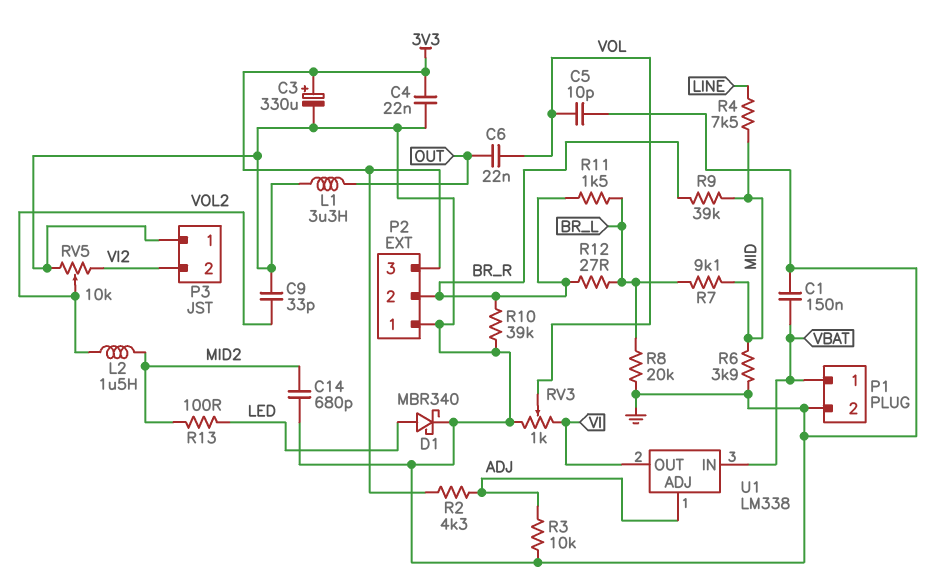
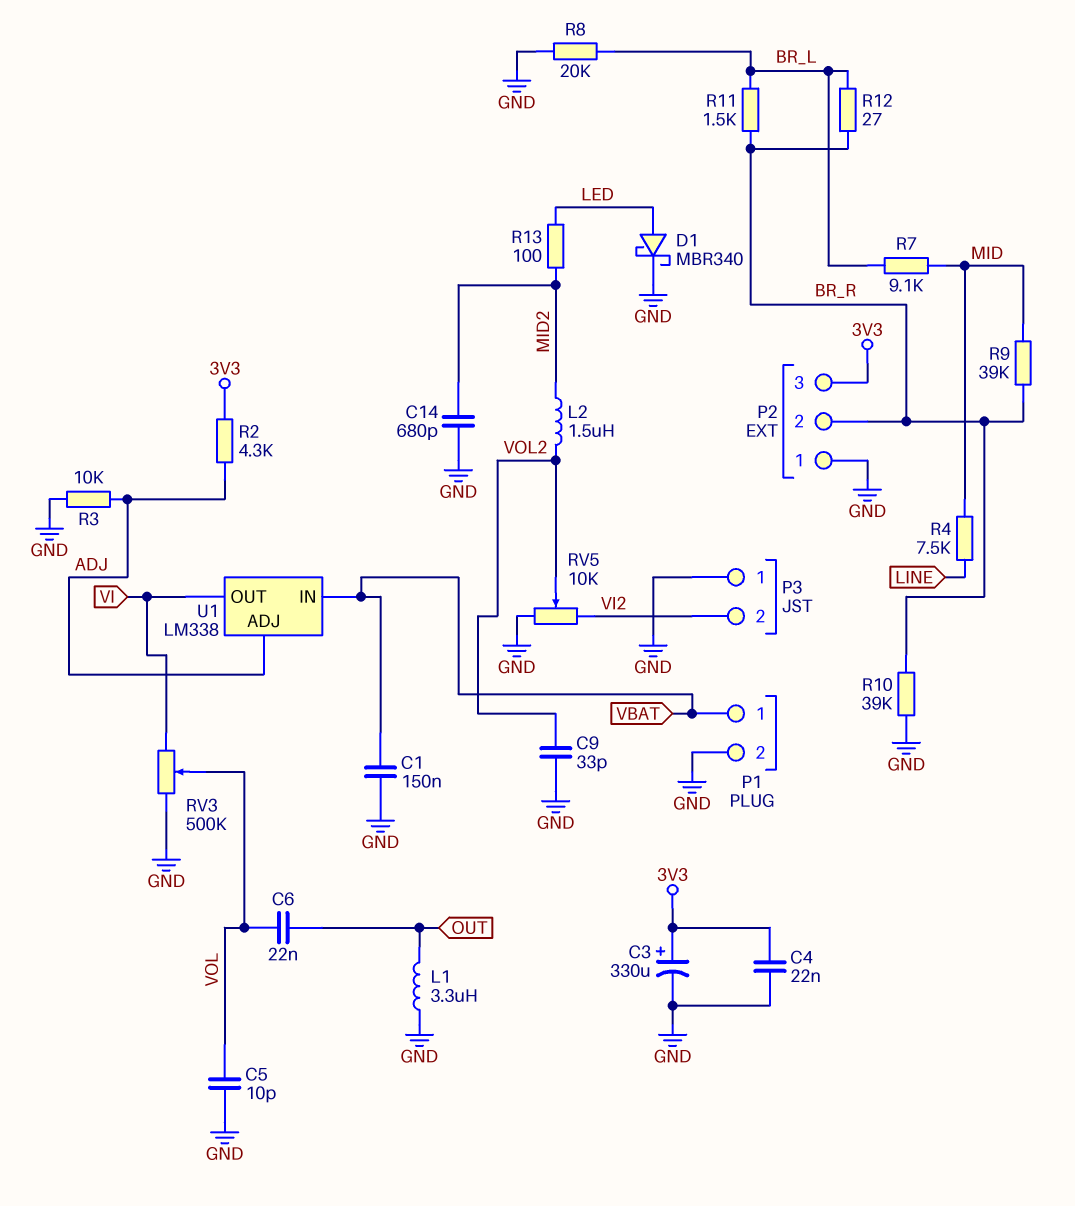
R6: 3.9k (GND, MID) -> none
RV3: 1k (GND, VI, wiper VOL) -> 500k (GND, VI, wiper VOL)

